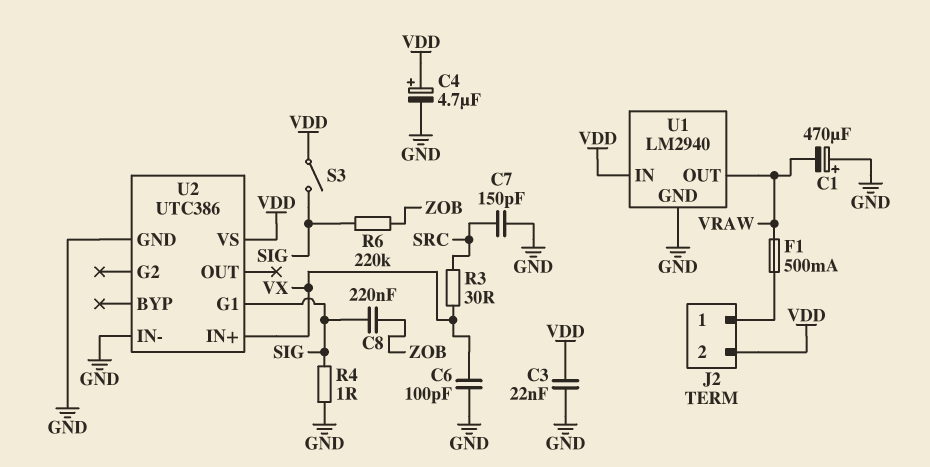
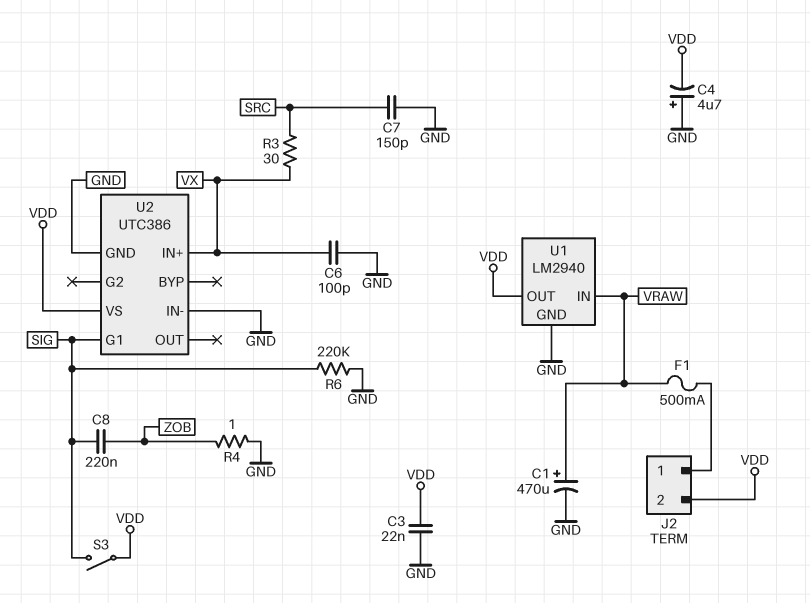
C1: 470uF (plus GND, minus VRAW) -> 470uF (plus VRAW, minus GND)
C4: 4.7uF (plus VDD, minus GND) -> 4.7uF (plus GND, minus VDD)
R4: 1 (GND, SIG) -> 1 (GND, ZOB)
R6: 220k (SIG, ZOB) -> 220k (GND, SIG)
U1 pin IN: VDD -> VRAW
U1 pin OUT: VRAW -> VDD

